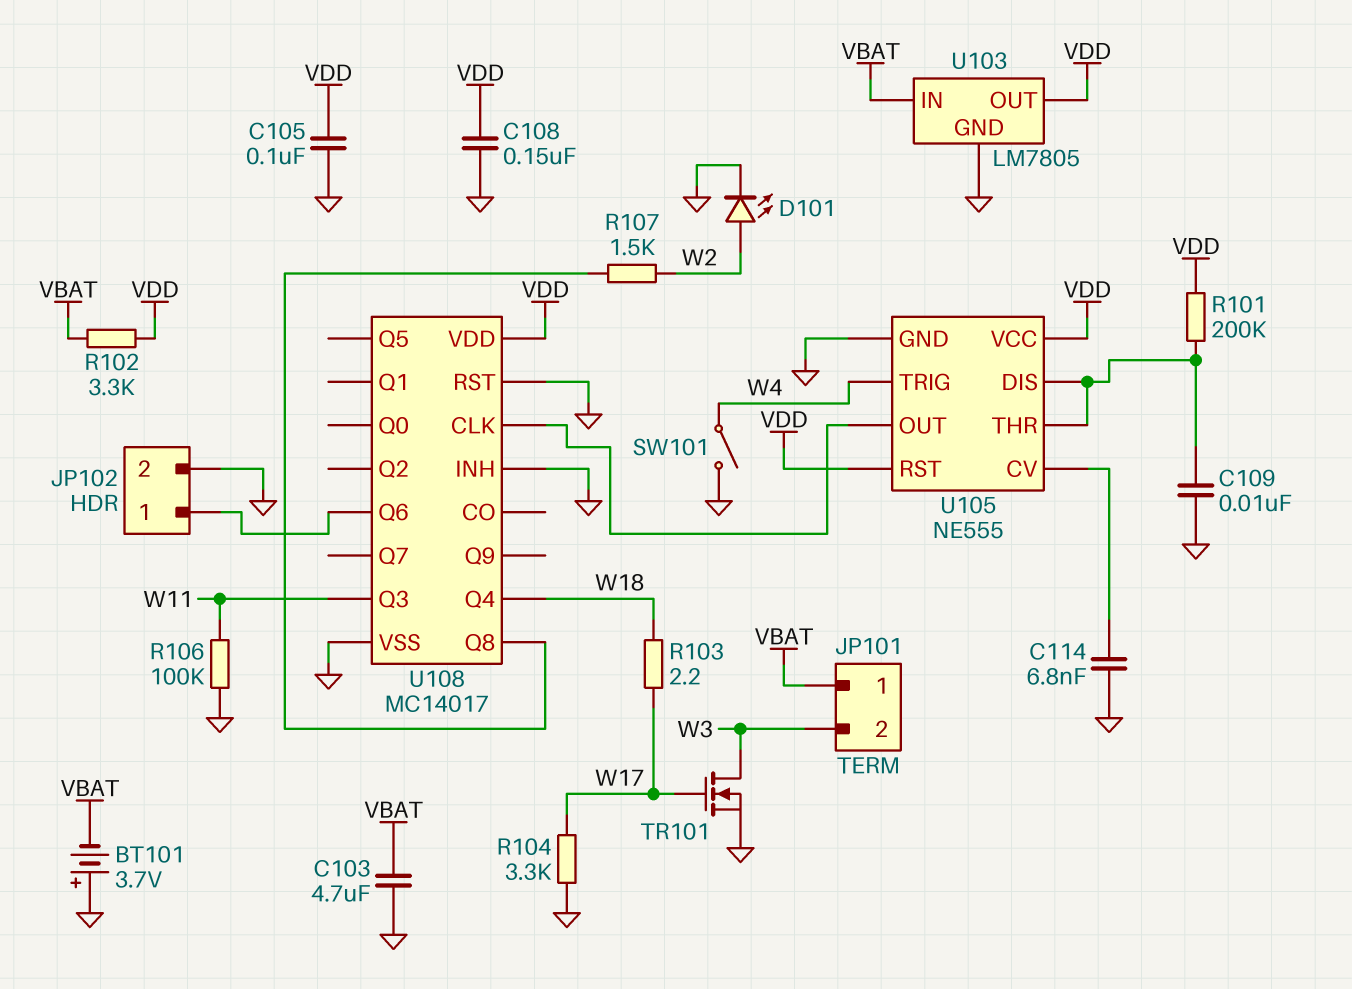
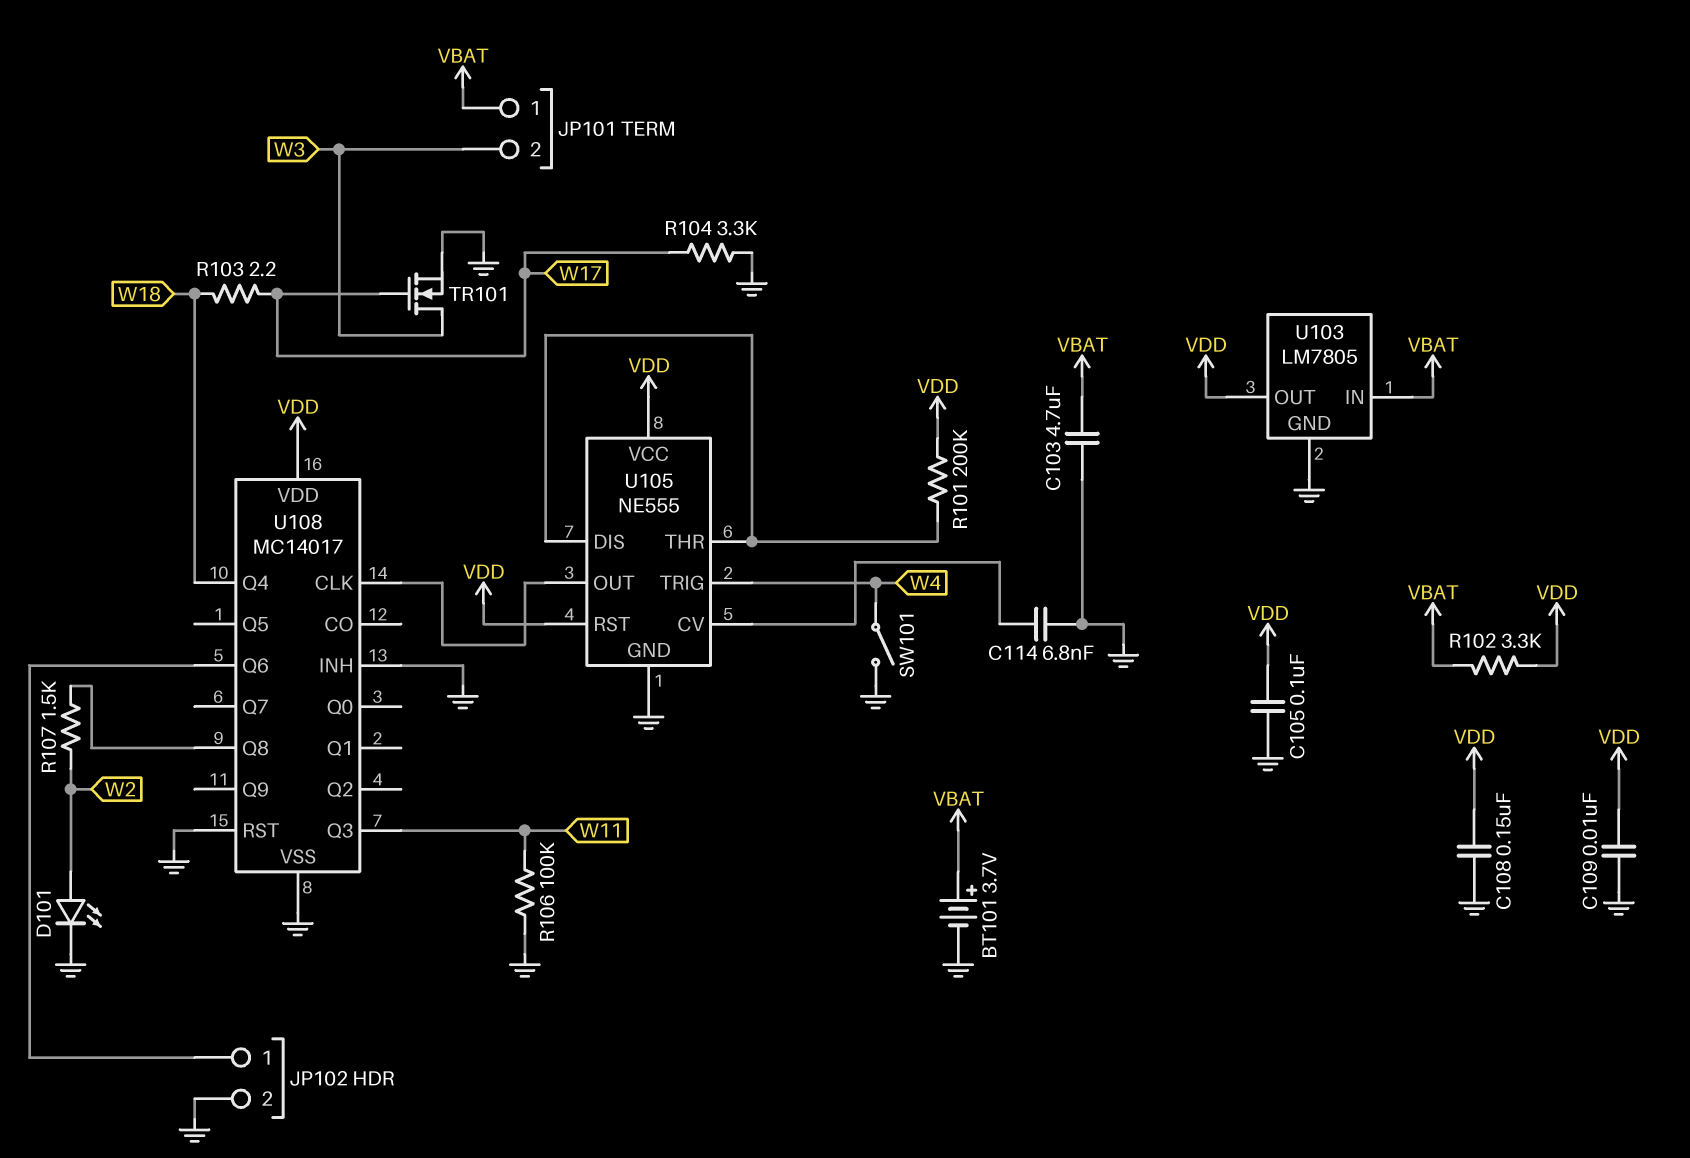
BT101: 3.7V (plus GND, minus VBAT) -> 3.7V (plus VBAT, minus GND)
C109: 10nF (GND, U105/DIS) -> 10nF (GND, VDD)

